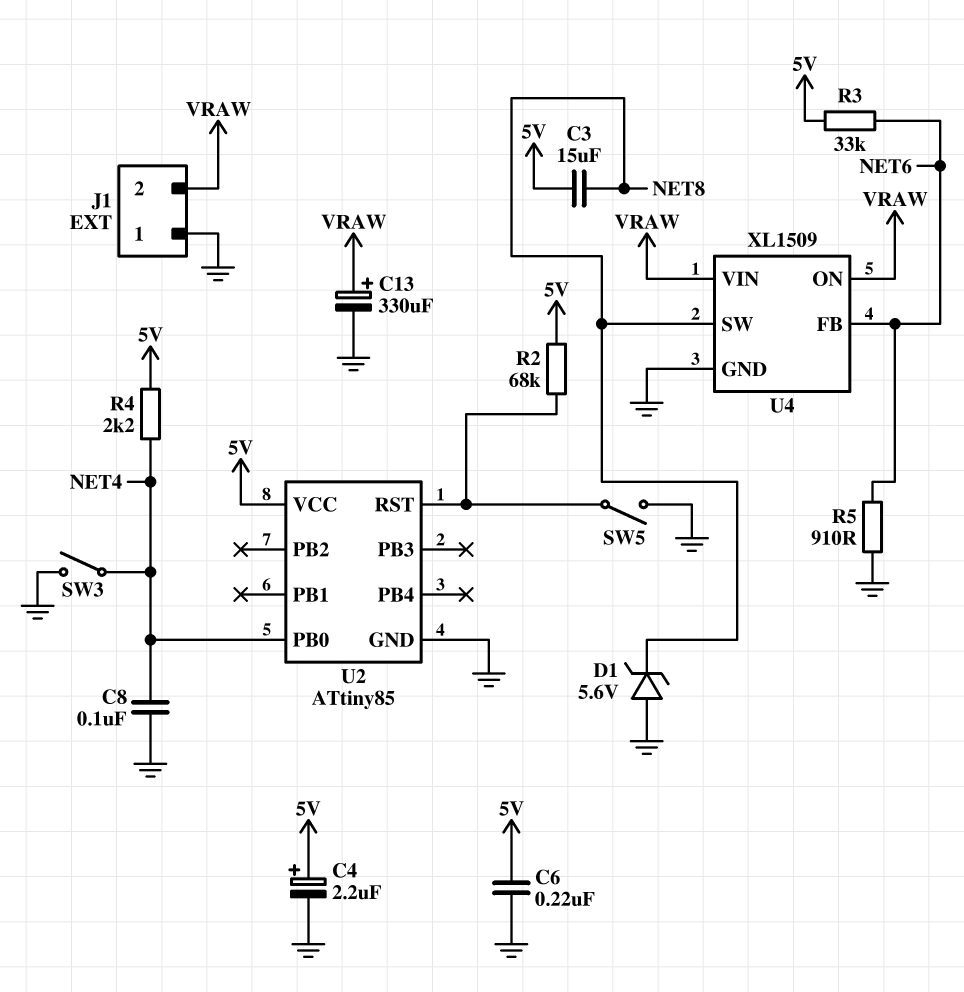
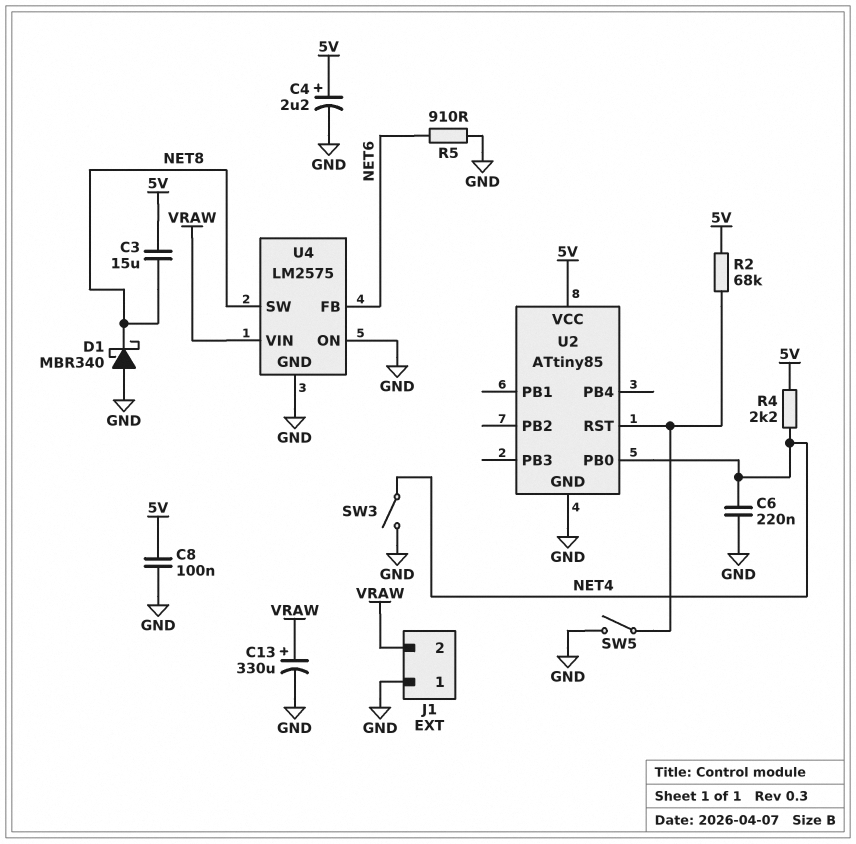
C6: 220nF (5V, GND) -> 220nF (GND, NET4)
C8: 100nF (GND, NET4) -> 100nF (5V, GND)
D1: zener 5.6V (A GND, K NET8) -> schottky MBR340 (A GND, K NET8)
R3: 33k (5V, NET6) -> none
U4: XL1509 -> LM2575
U4 pin ON: VRAW -> GND

